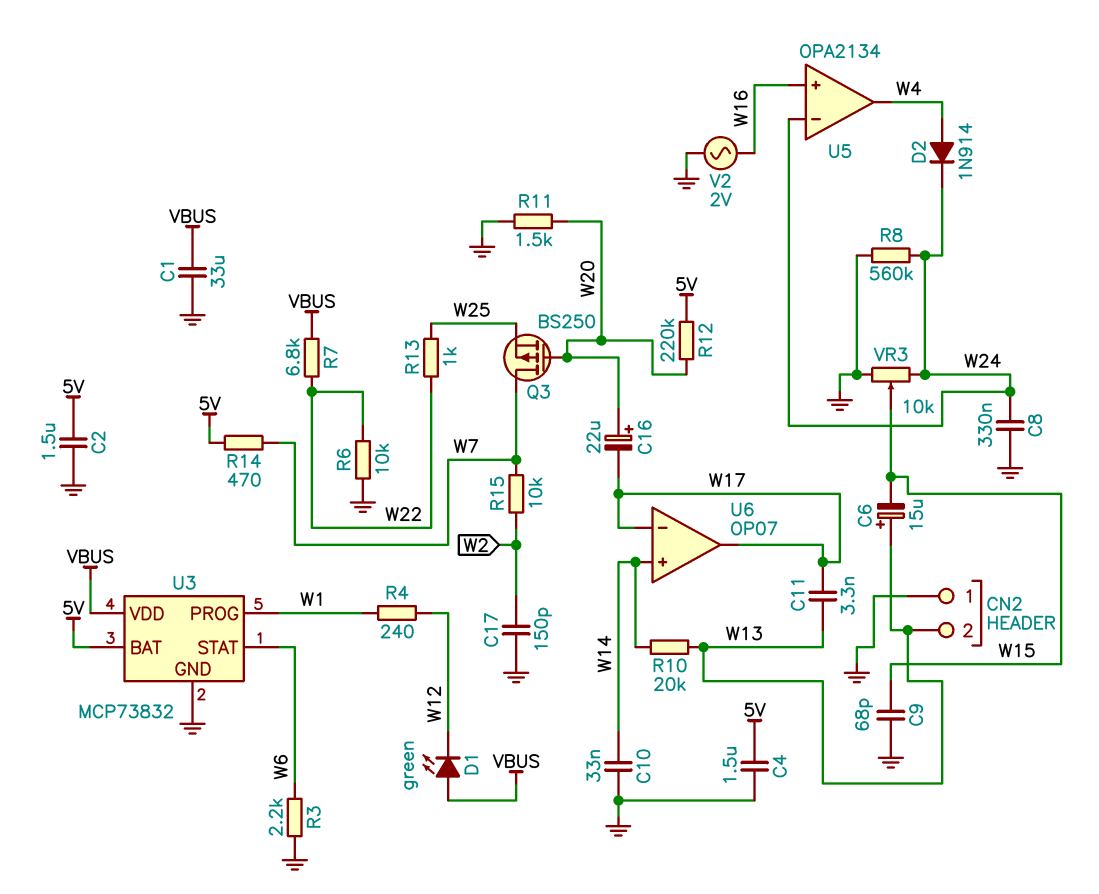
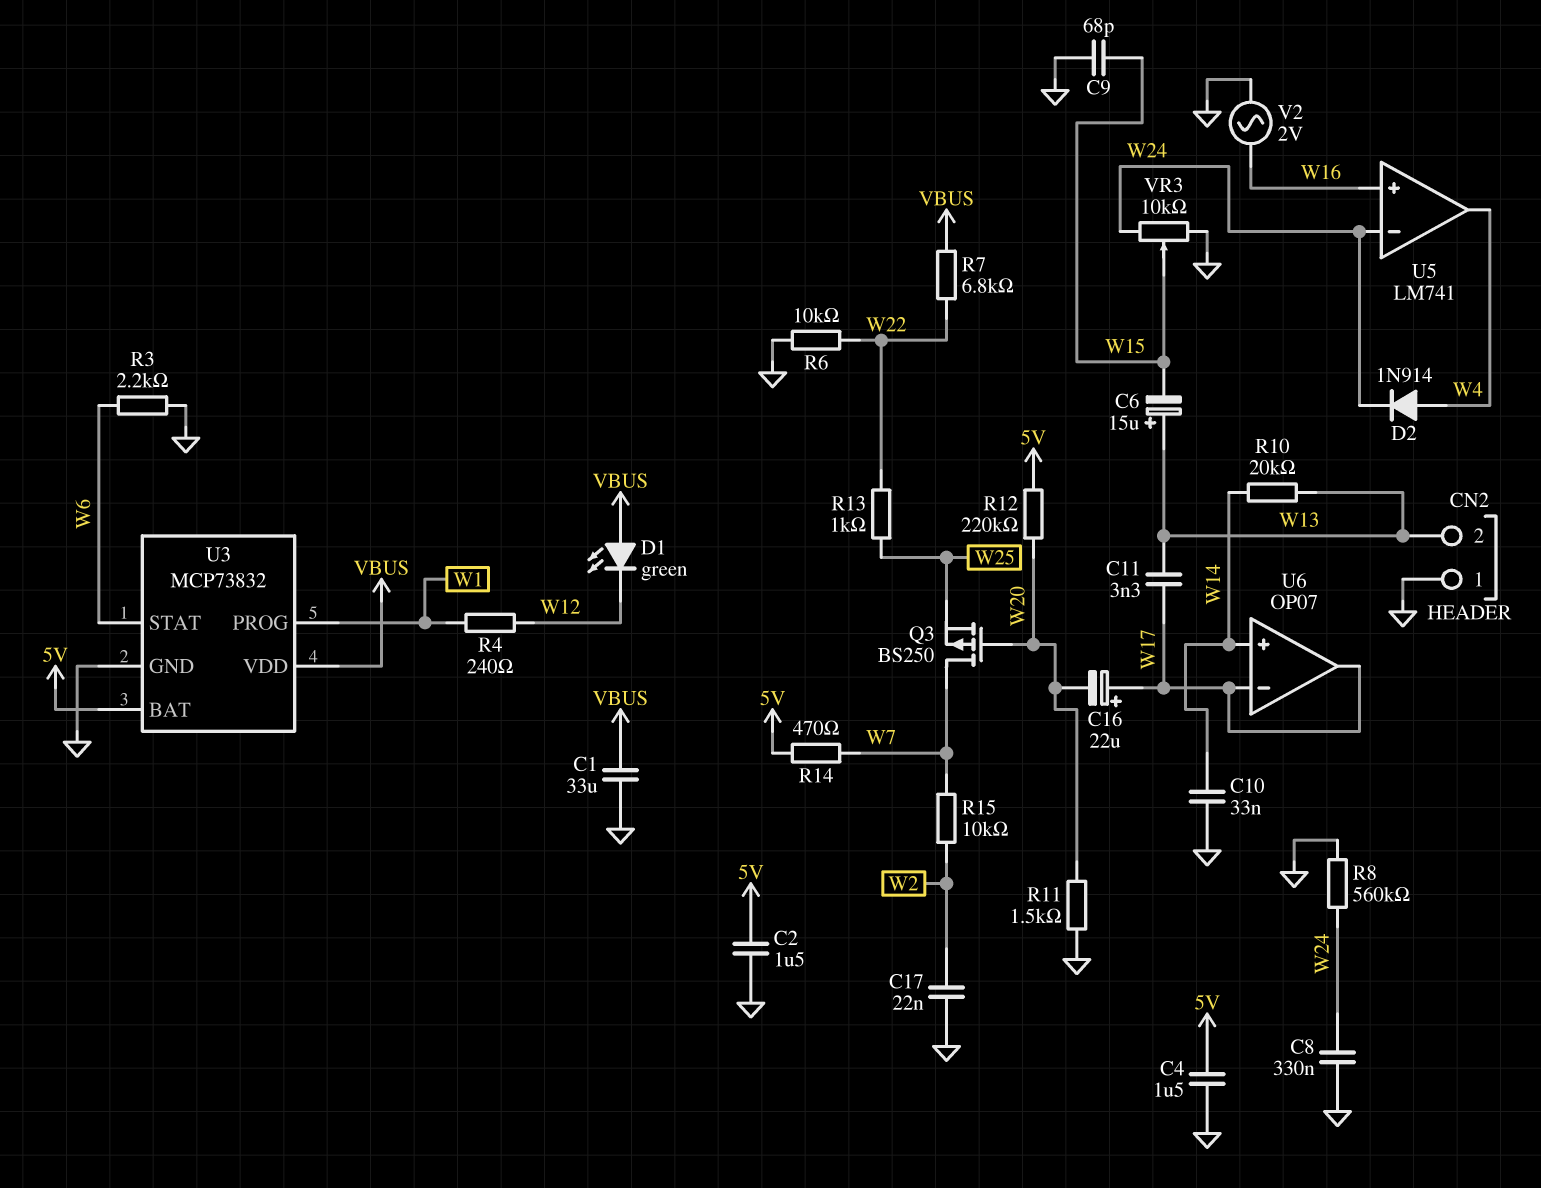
C16: 22uF (plus W20, minus W17) -> 22uF (plus W17, minus W20)
C17: 150pF (GND, W2) -> 22nF (GND, W2)
U5: OPA2134 -> LM741

